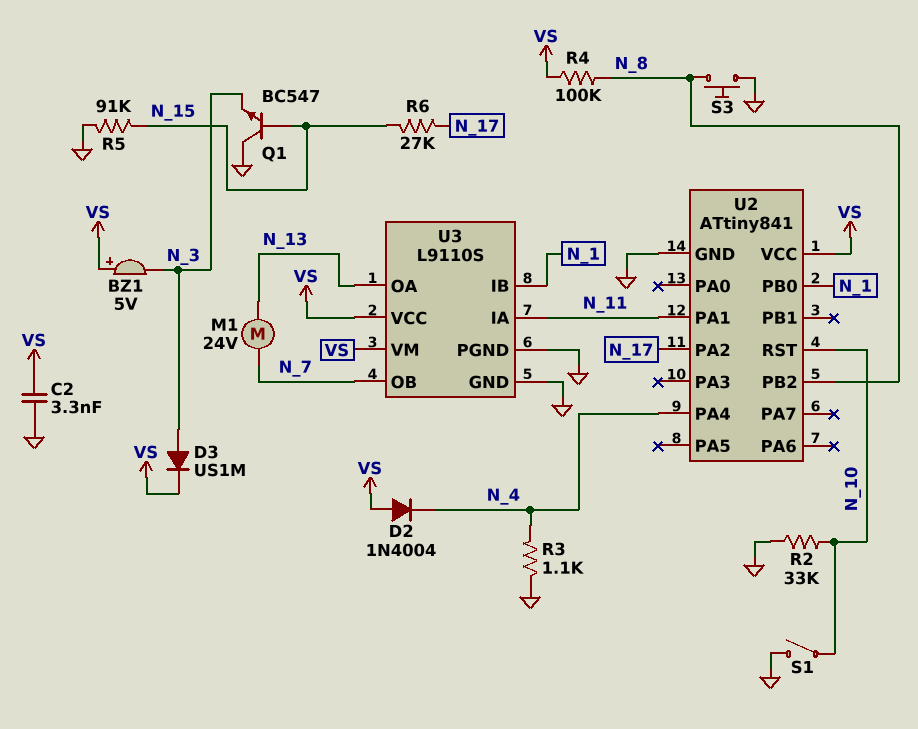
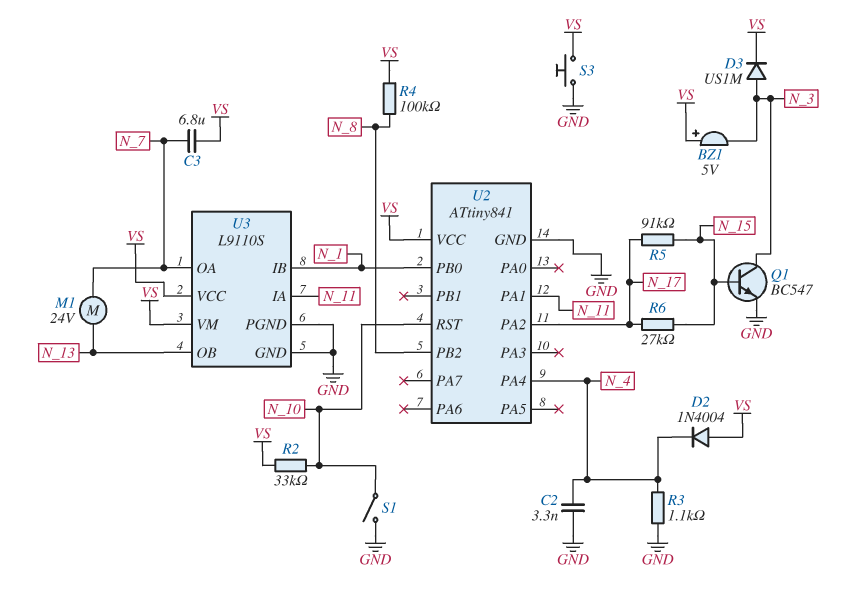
C2: 3.3nF (GND, VS) -> 3.3nF (GND, N_4)
C3: none -> 6.8uF (N_7, VS)
Q1: NPN BC547 (B N_15, C GND, E N_3) -> NPN BC547 (B N_15, C N_3, E GND)
R2: 33k (GND, N_10) -> 33k (N_10, VS)
R5: 91k (GND, N_15) -> 91k (N_15, N_17)
S3: button (GND, N_8) -> button (GND, VS)
U3 pin OA: N_13 -> N_7
U3 pin OB: N_7 -> N_13

